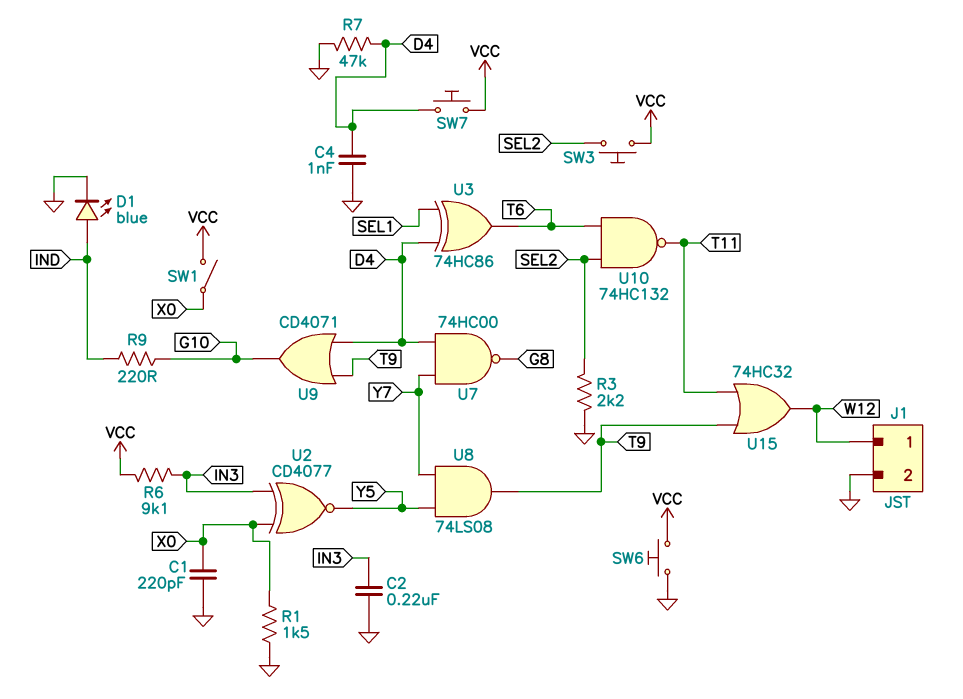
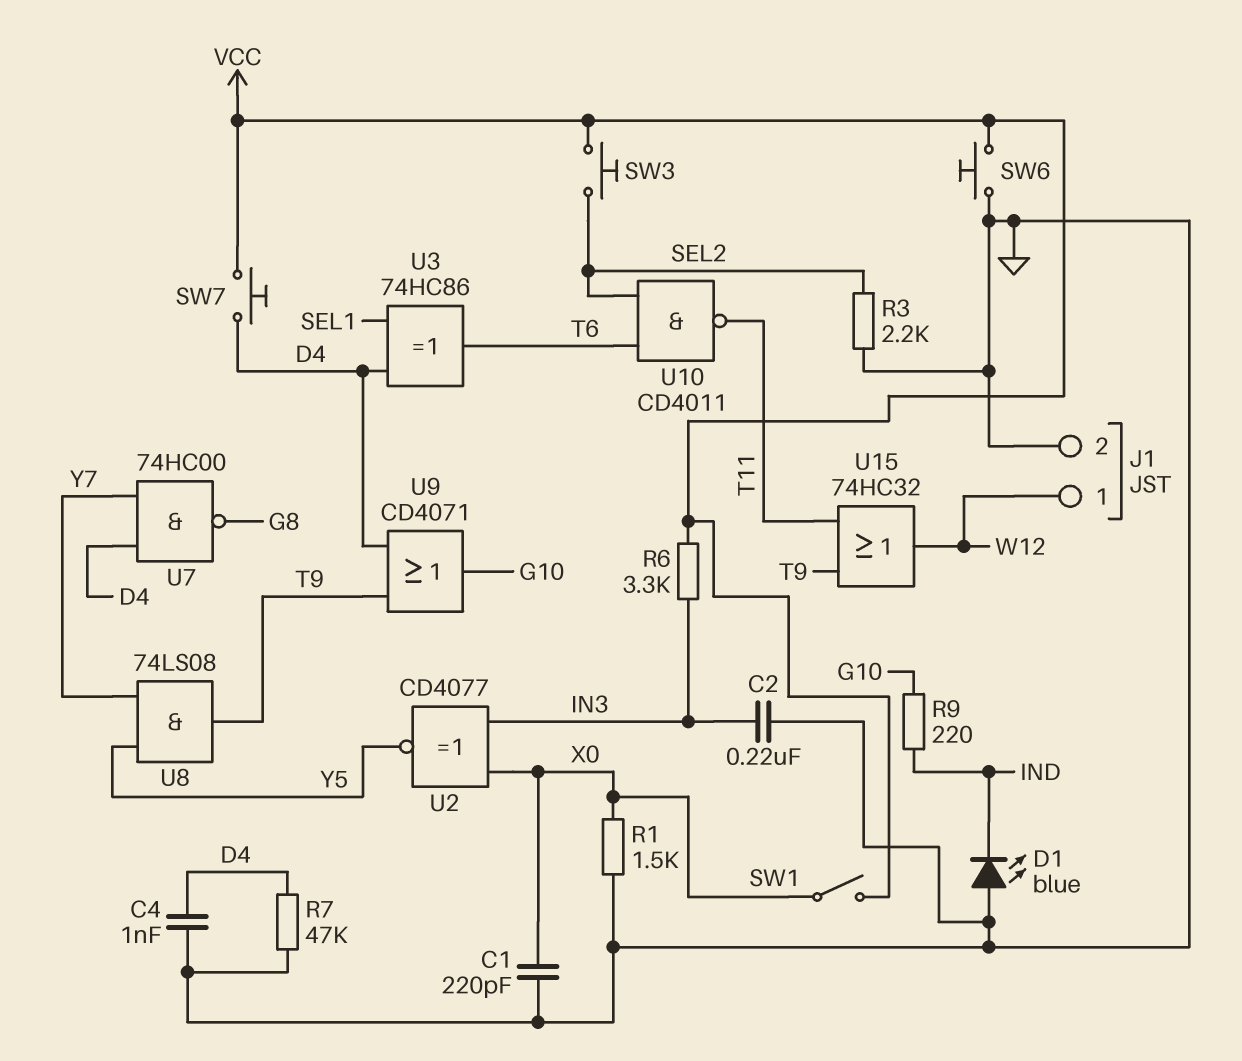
D1: LED blue (A IND, K GND) -> LED blue (A GND, K IND)
R6: 9.1k (IN3, VCC) -> 3.3k (IN3, VCC)
U10: NAND 74HC132 (in SEL2, in T6, out T11) -> NAND CD4011 (in SEL2, in T6, out T11)

